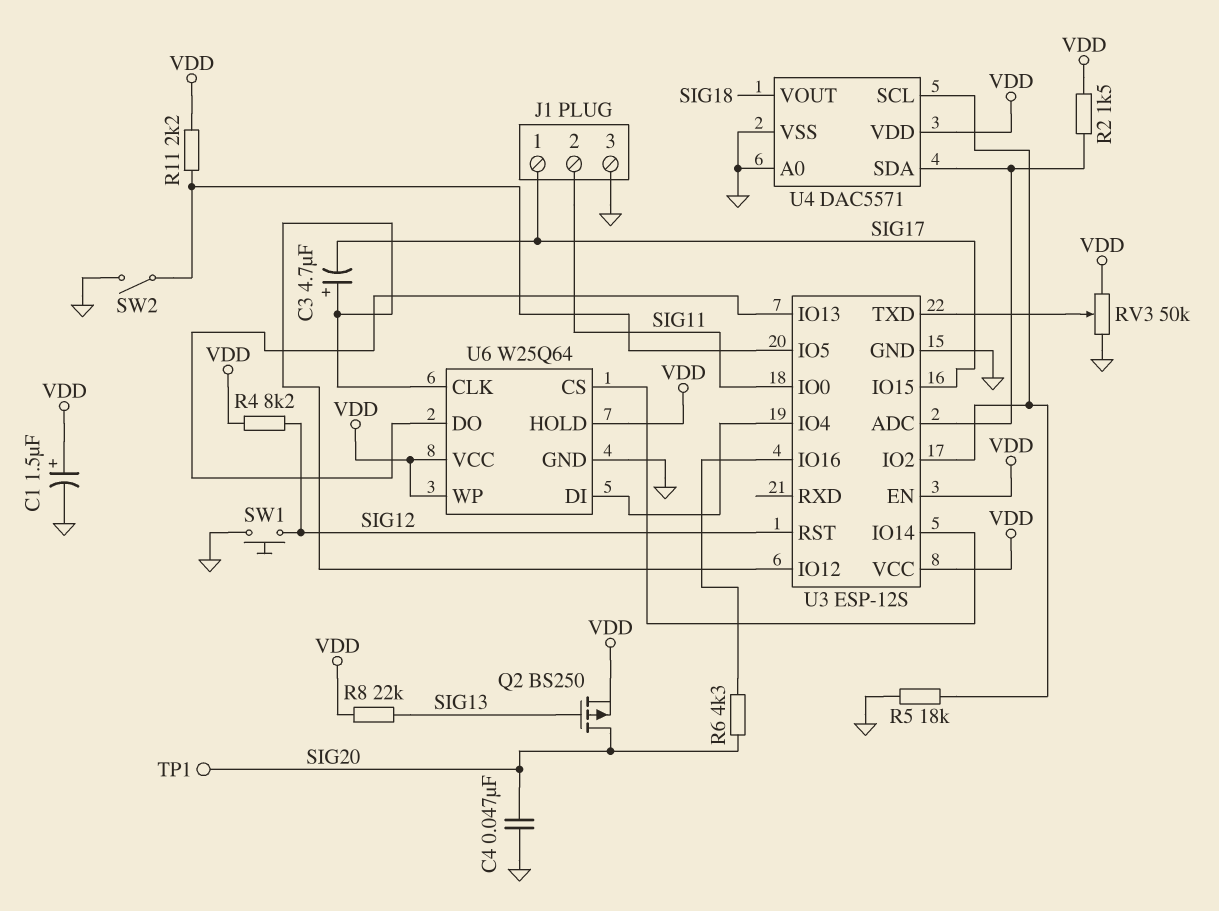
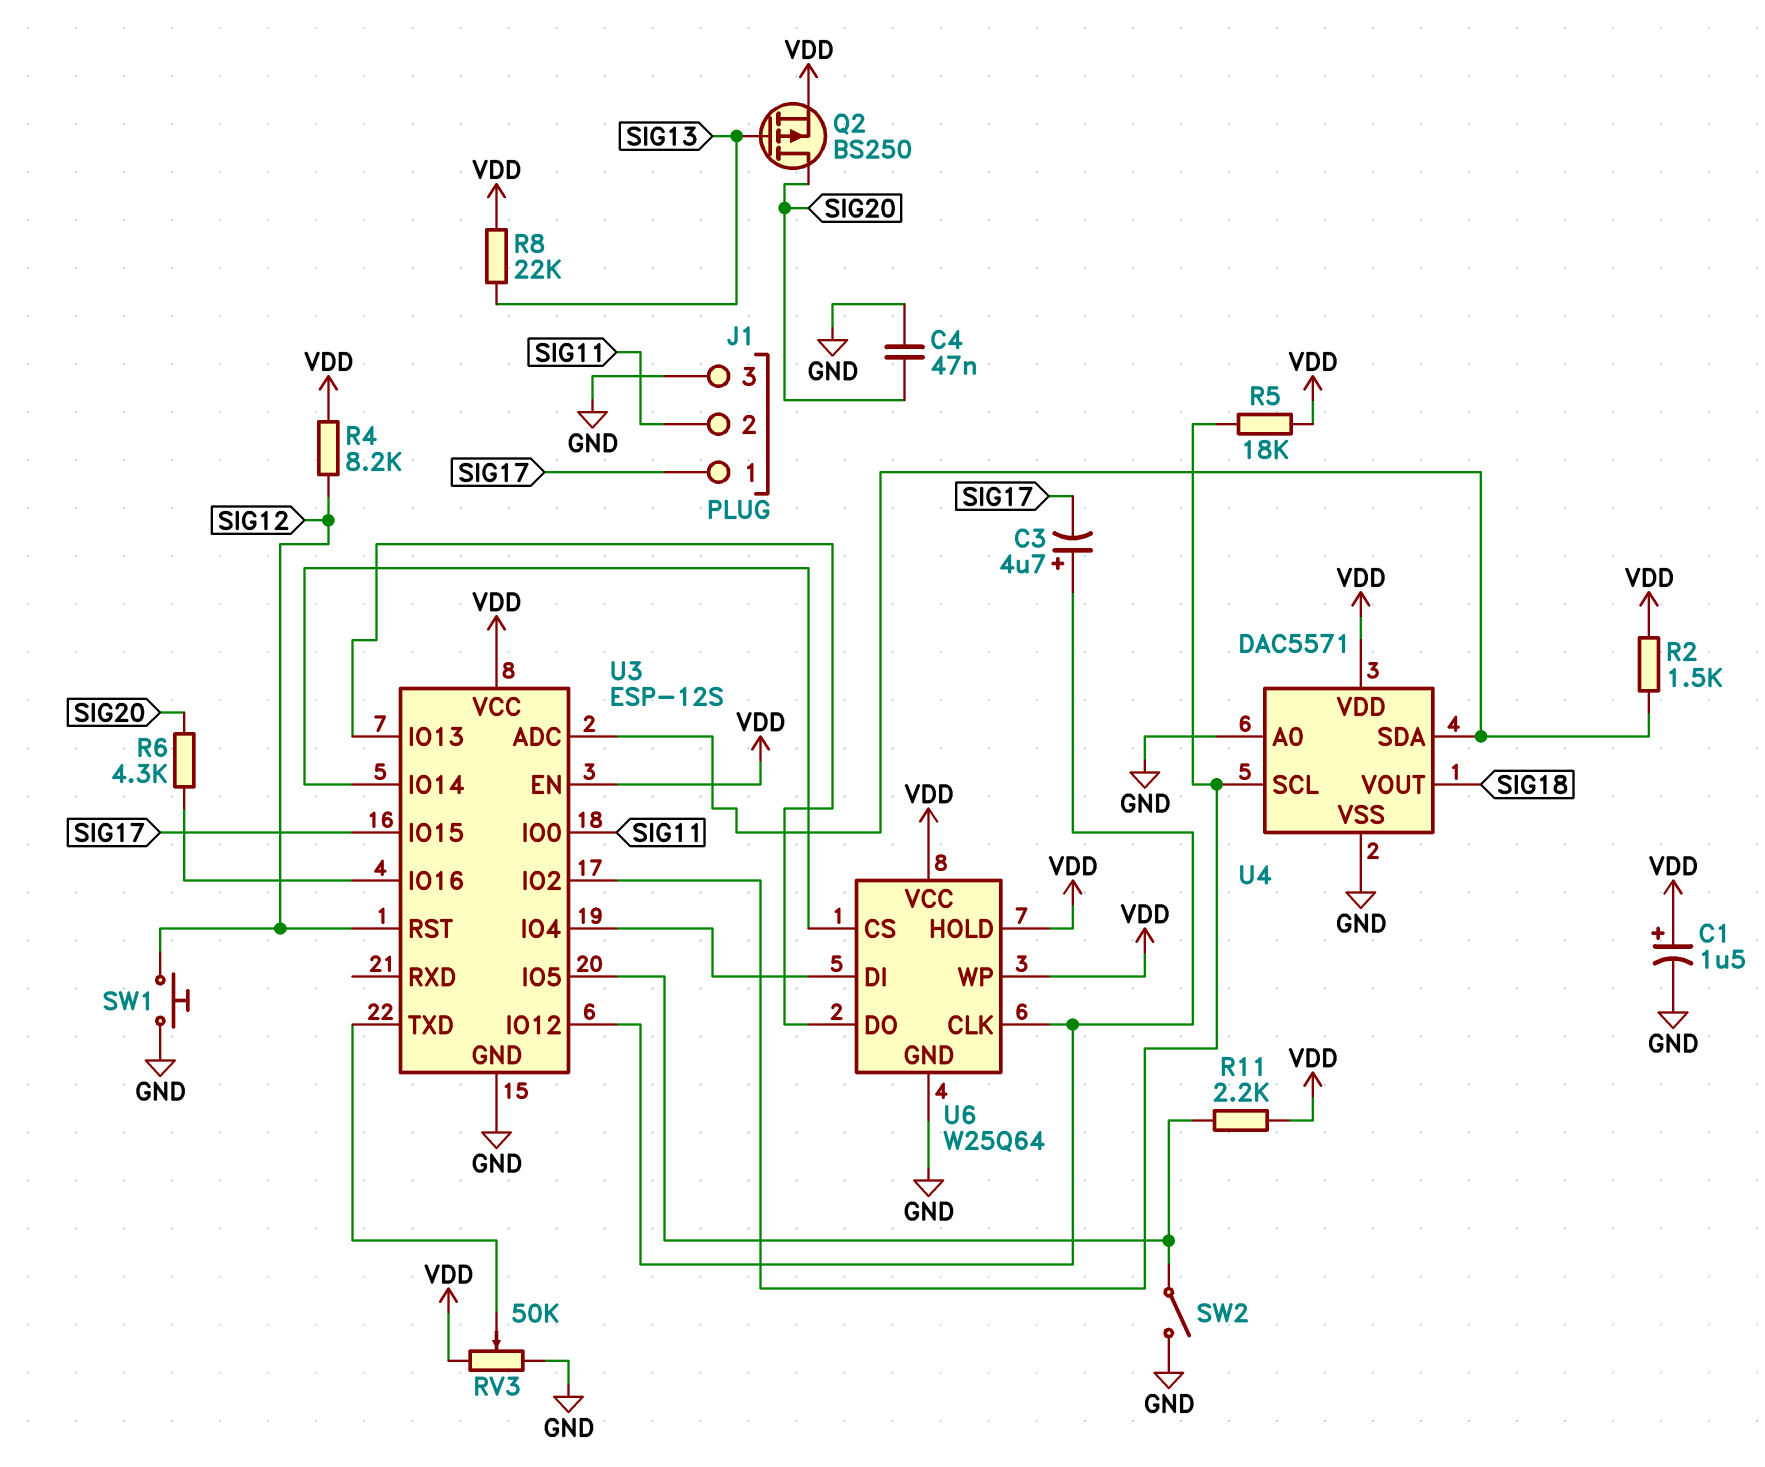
R5: 18k (GND, U3/IO2) -> 18k (U3/IO2, VDD)
TP1: test point (SIG20) -> none

